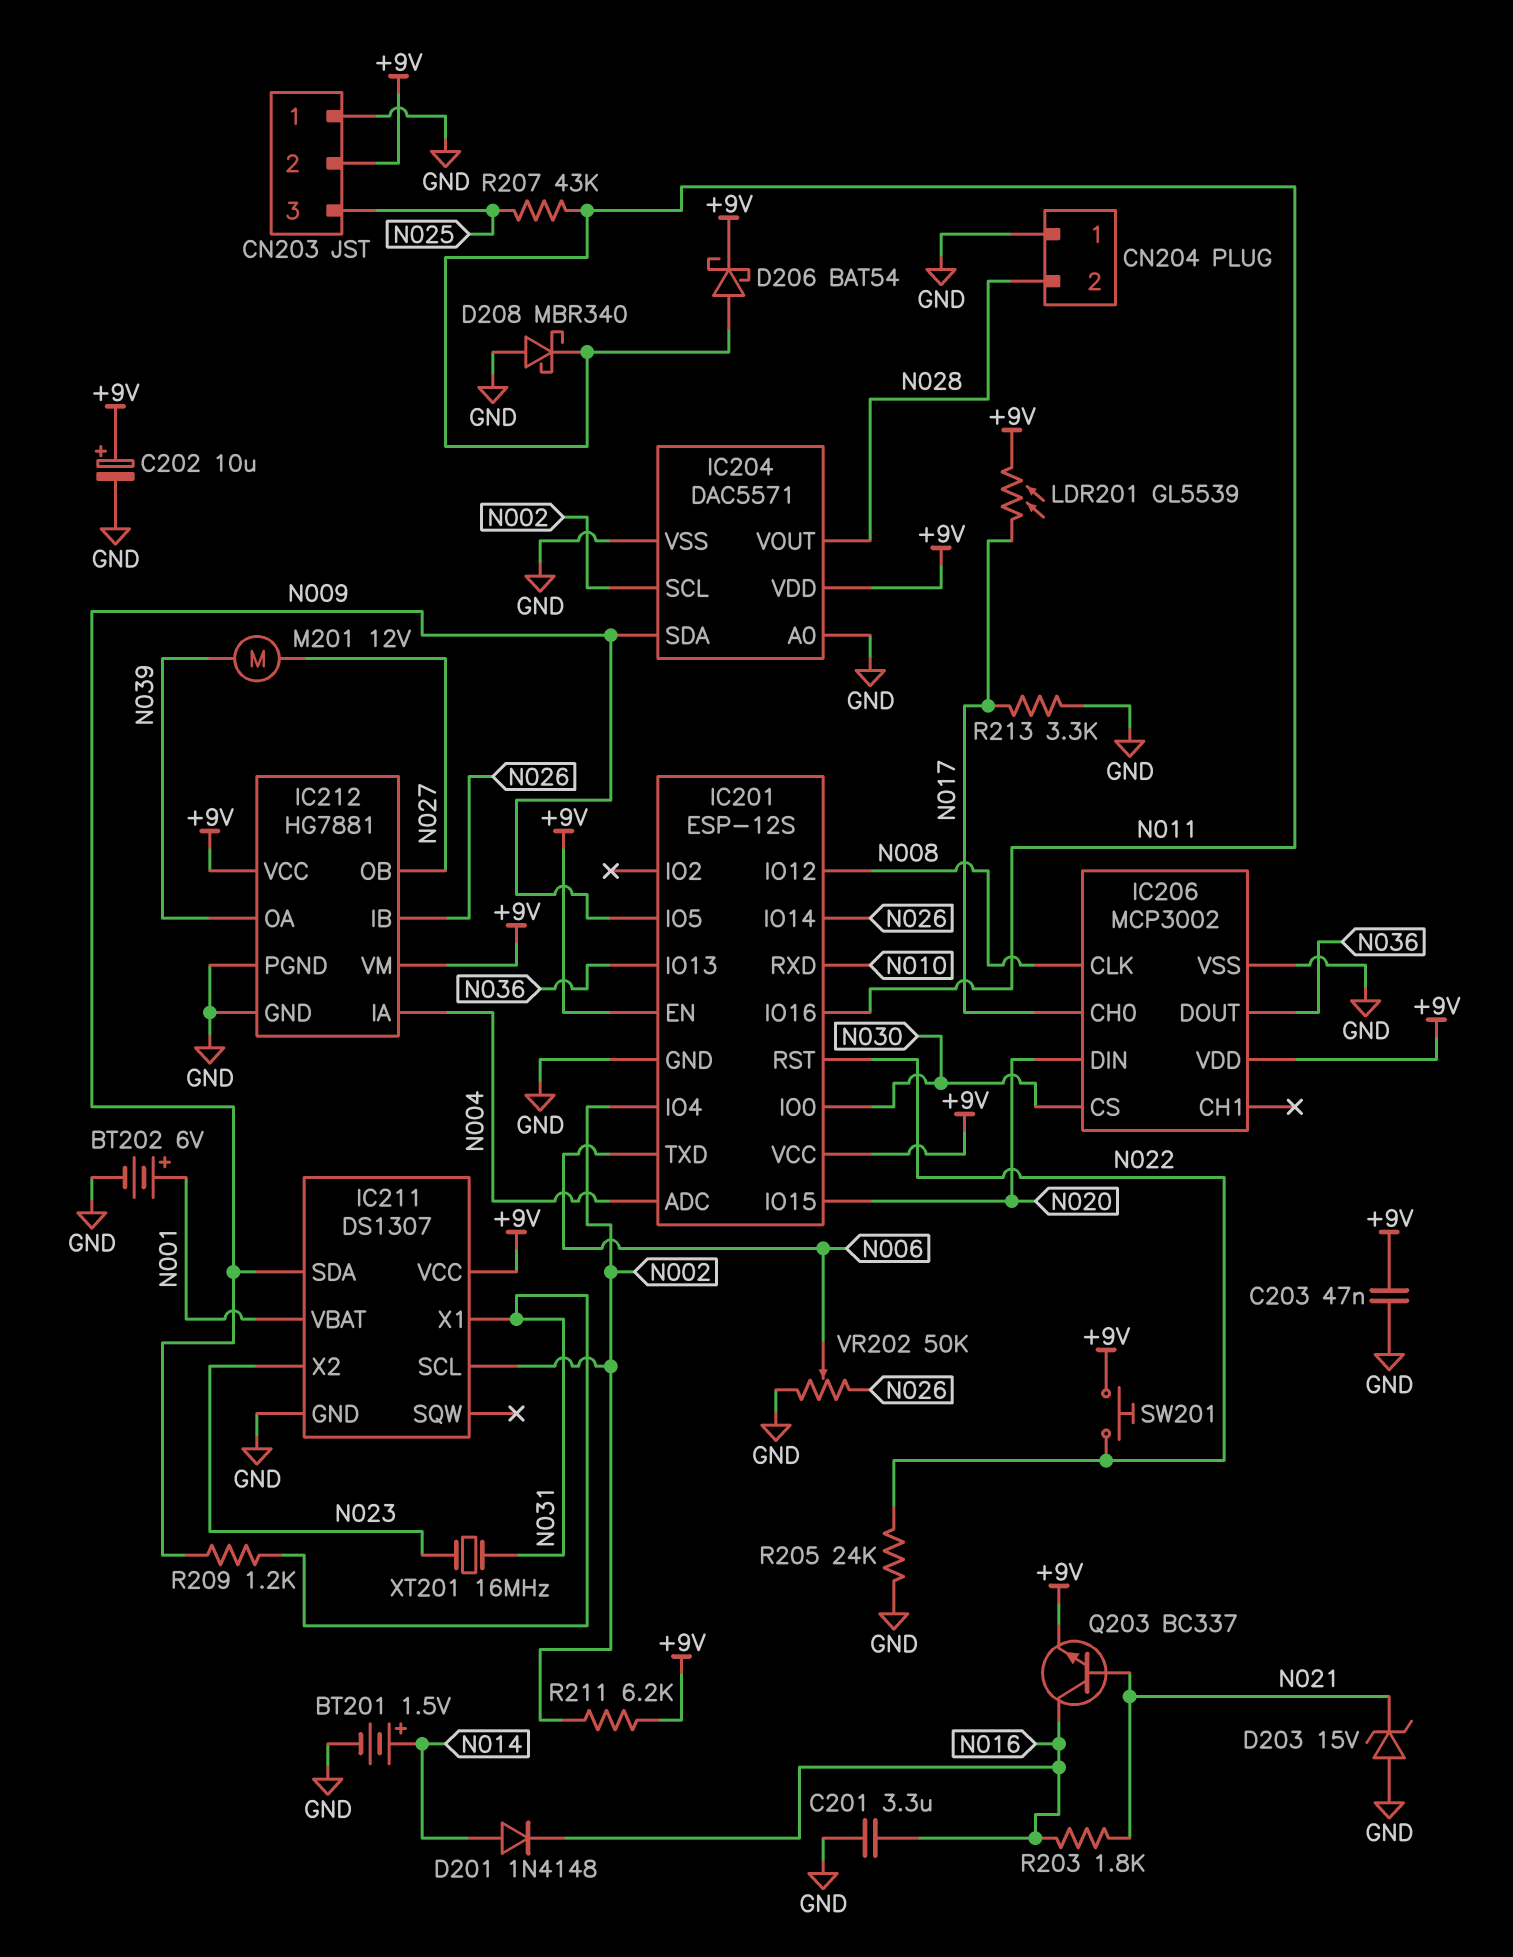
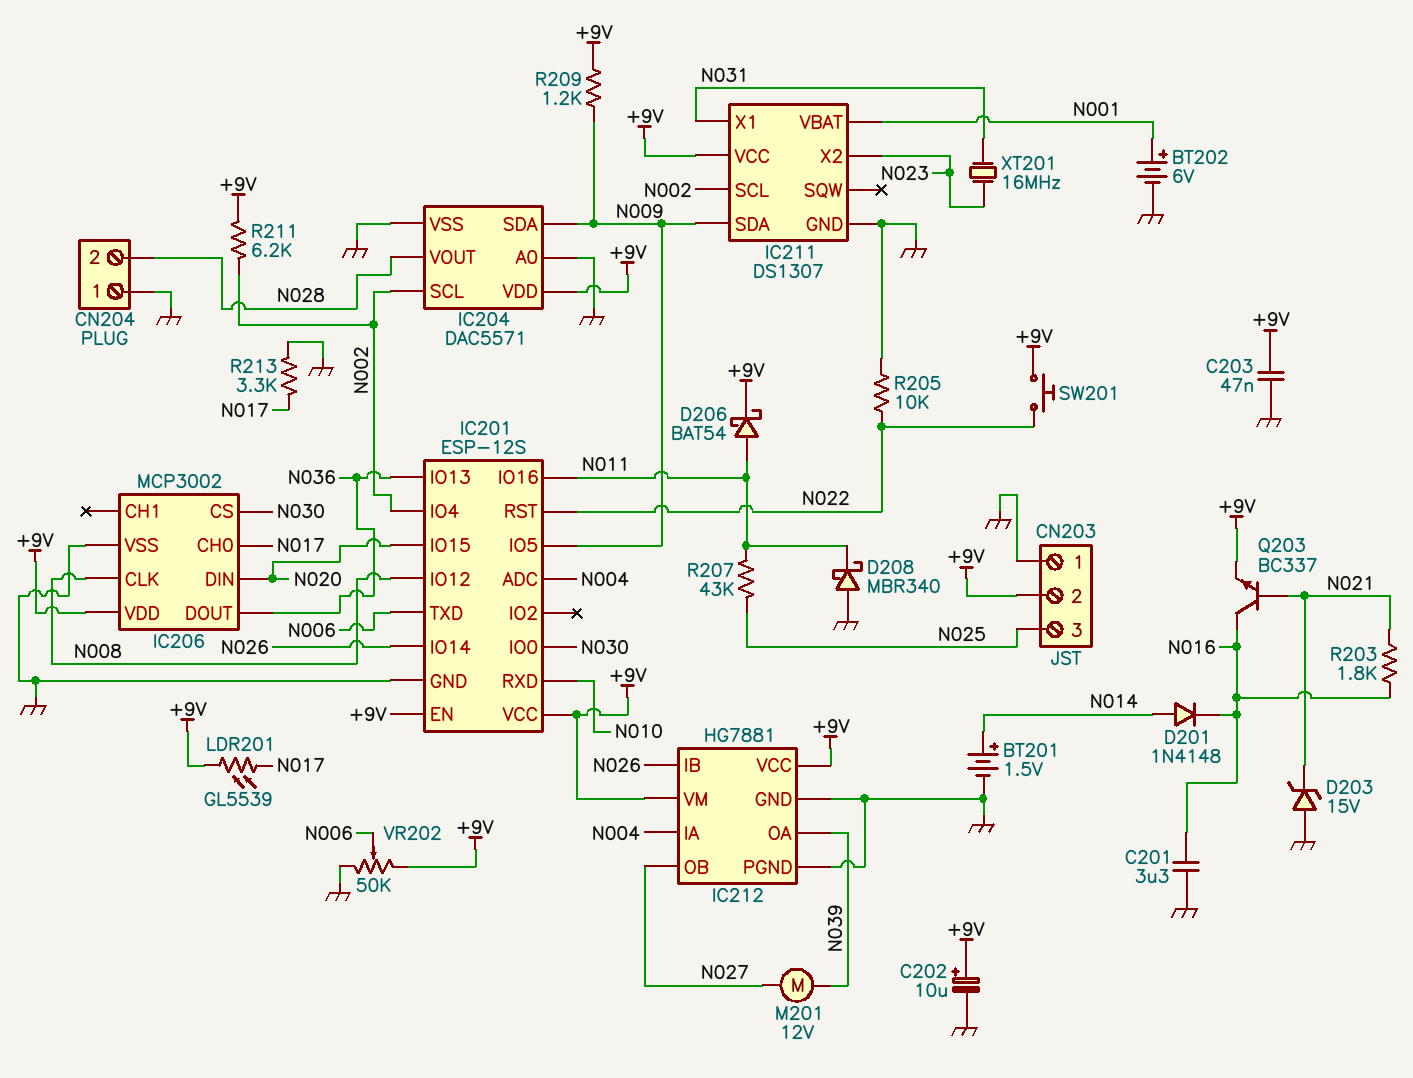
R205: 24k (GND, N022) -> 10k (GND, N022)
R209: 1.2k (N009, N031) -> 1.2k (+9V, N009)
VR202: 50k (GND, N026, wiper N006) -> 50k (+9V, GND, wiper N006)

